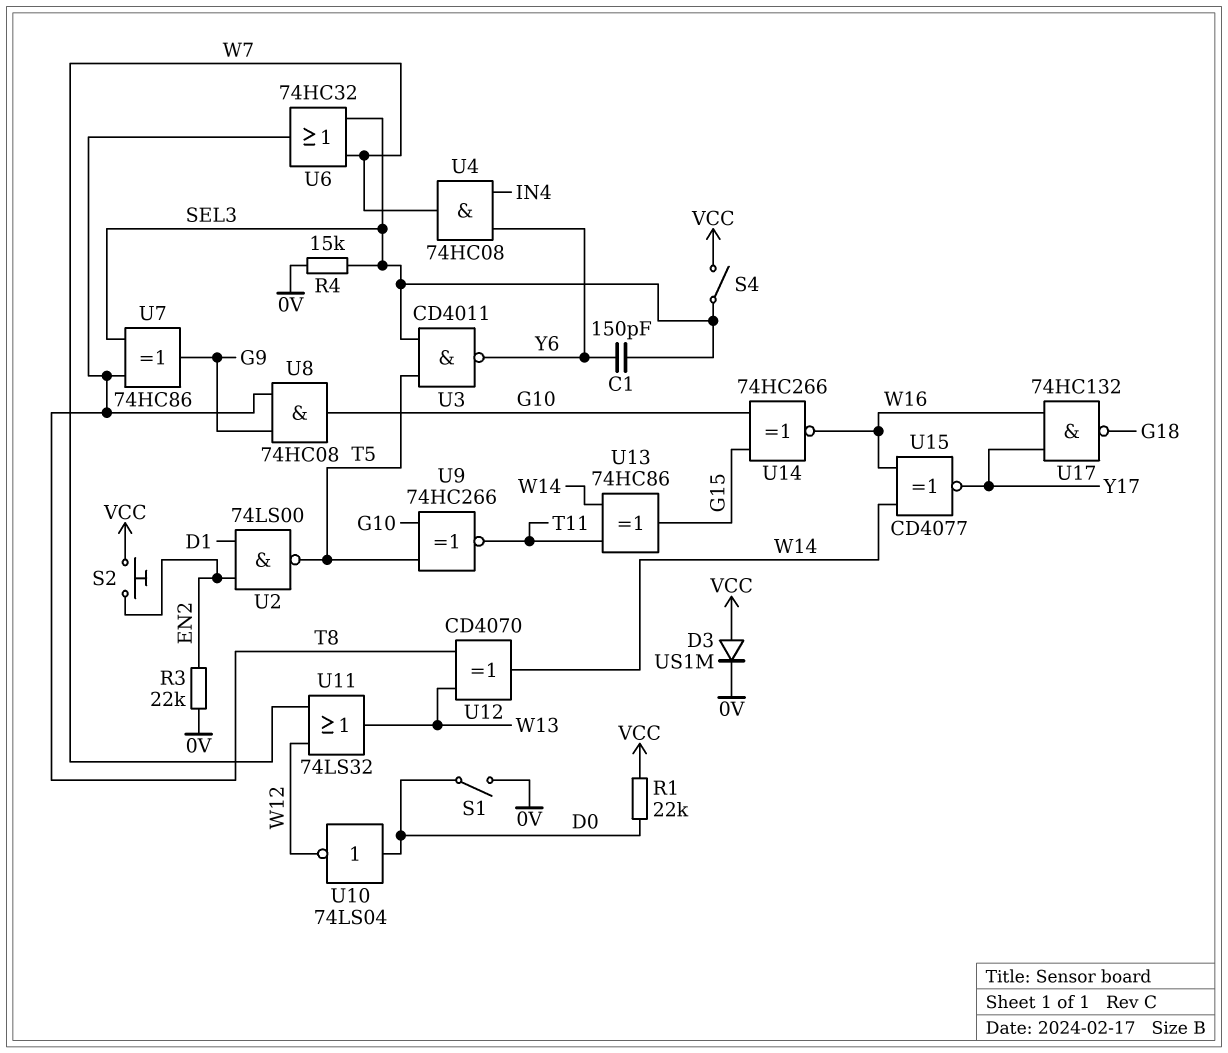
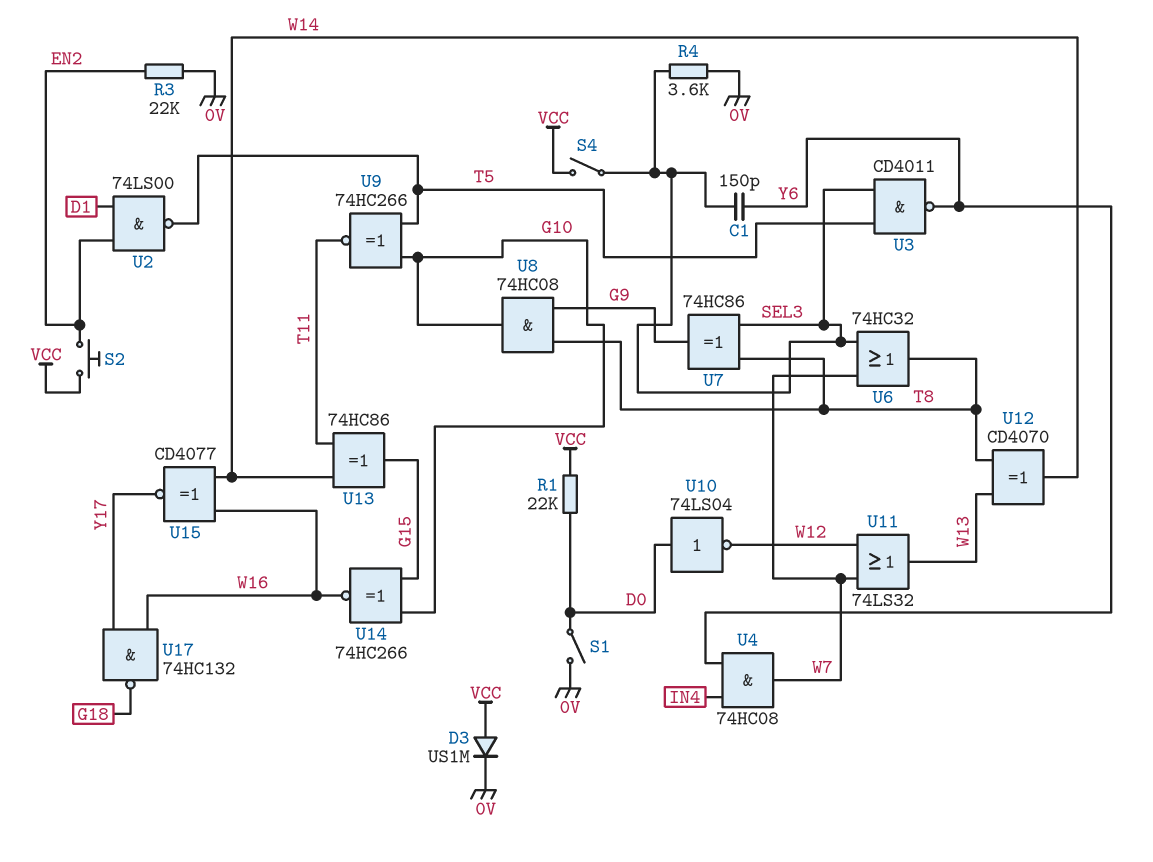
R4: 15k (0V, SEL3) -> 3.6k (0V, SEL3)

